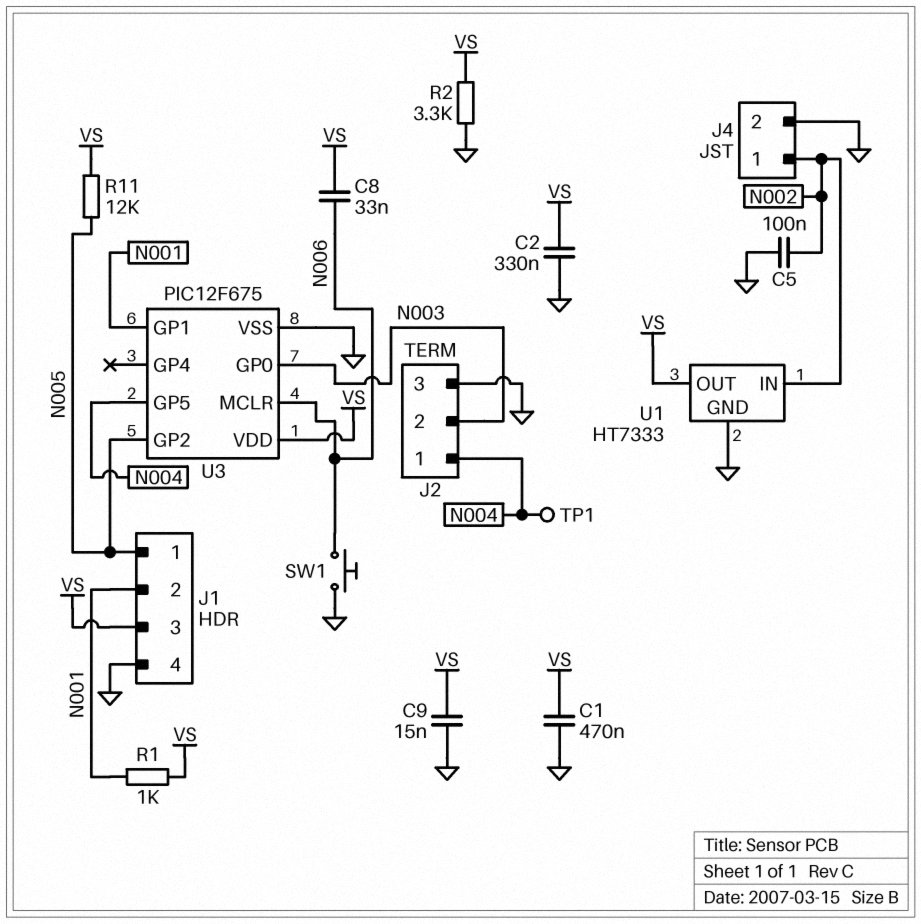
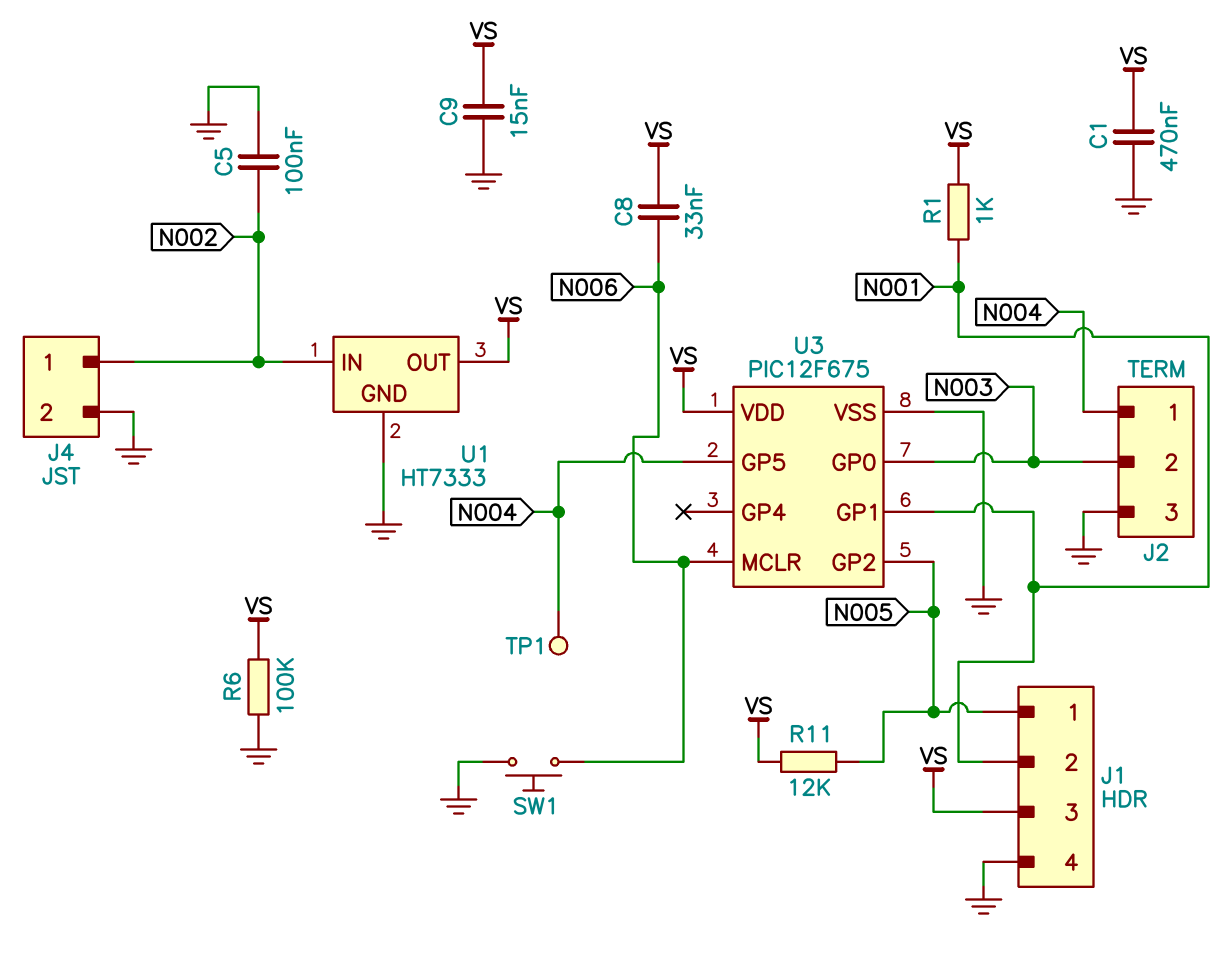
C2: 330nF (GND, VS) -> none
R2: 3.3k (GND, VS) -> none
R6: none -> 100k (GND, VS)

